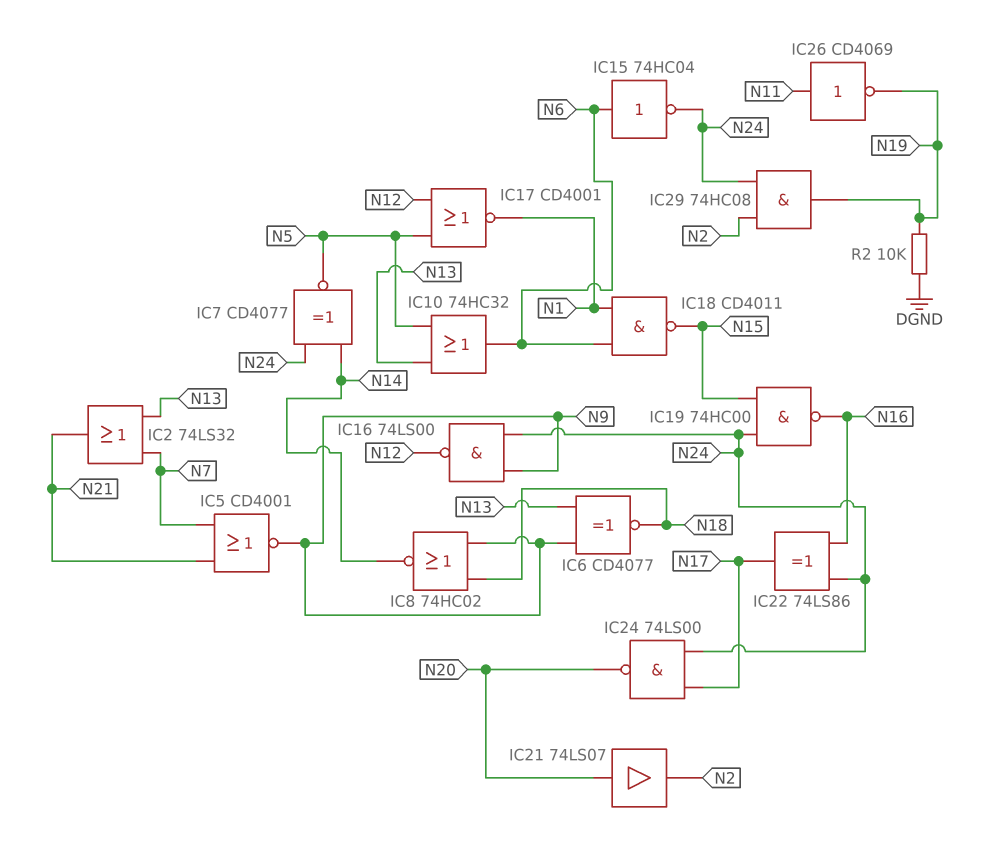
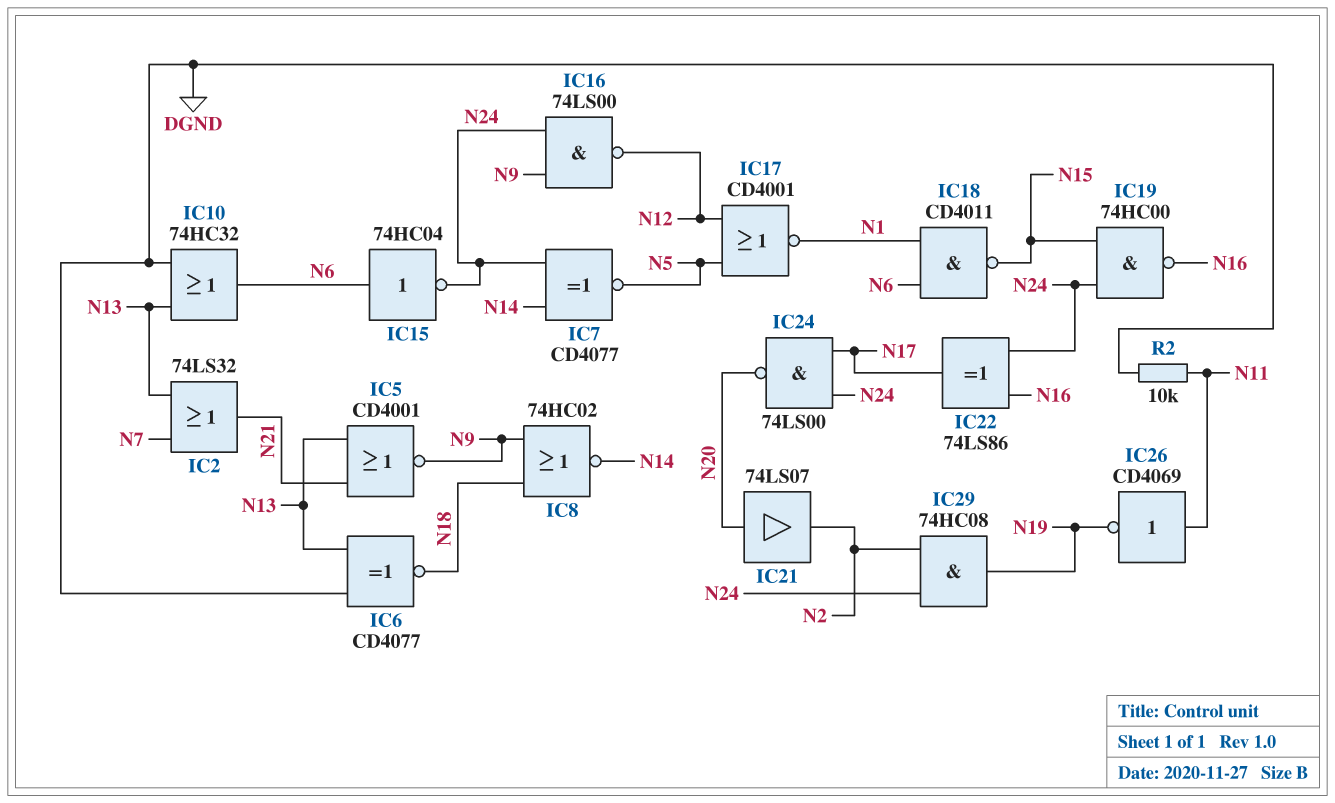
IC5: NOR CD4001 (in N7, in N21, out N9) -> NOR CD4001 (in N13, in N21, out N9)
IC6: XNOR CD4077 (in N9, in N13, out N18) -> XNOR CD4077 (in DGND, in N13, out N18)
IC10: OR 74HC32 (in N5, in N13, out N6) -> OR 74HC32 (in DGND, in N13, out N6)
R2: 10k (DGND, N19) -> 10k (DGND, N11)

